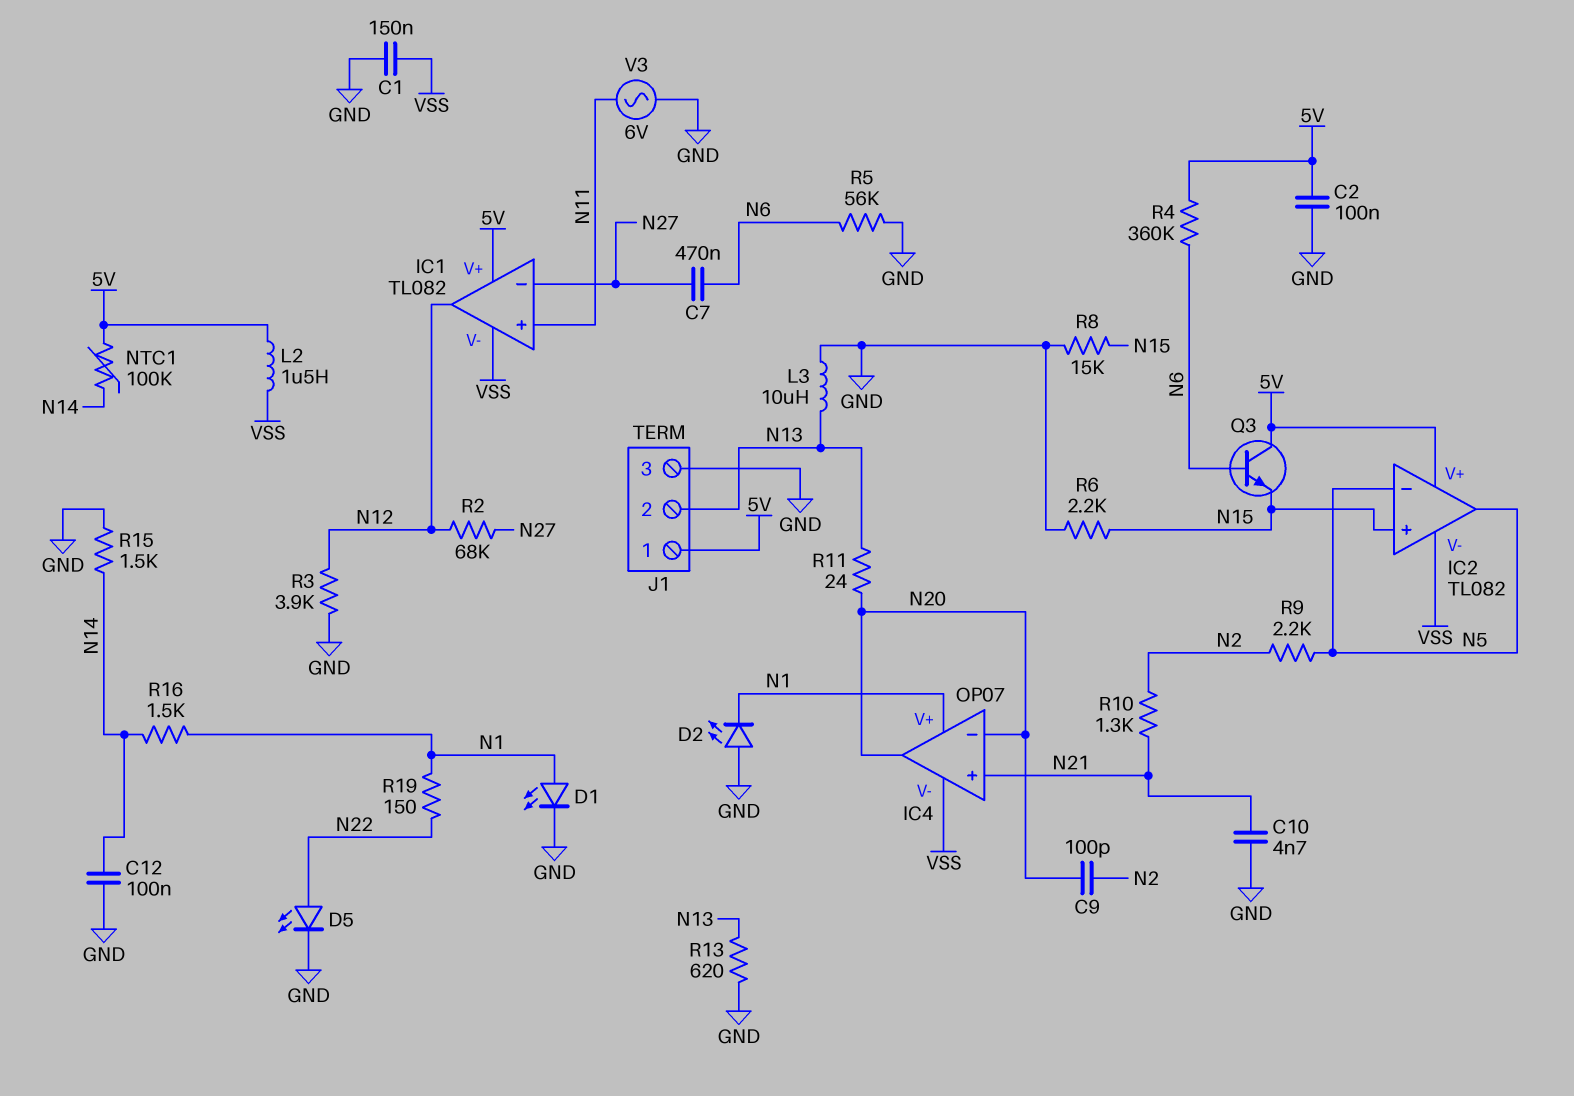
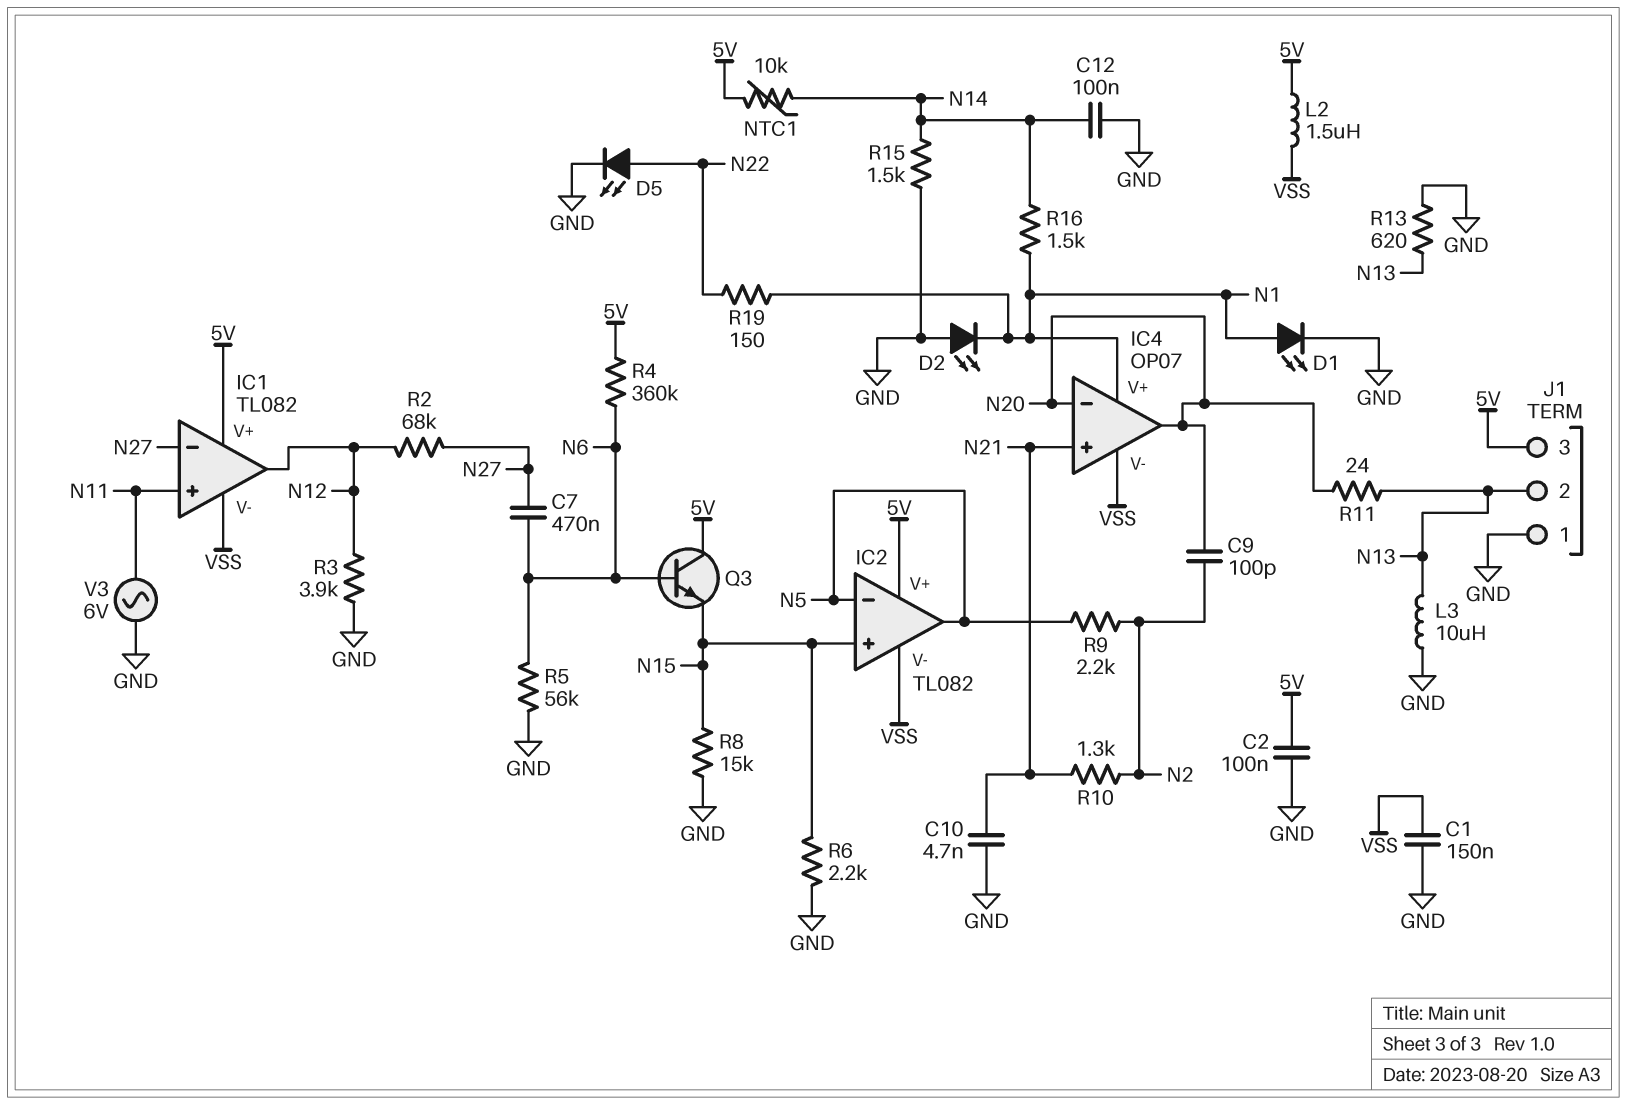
J1 pin 1: 5V -> GND
J1 pin 3: GND -> 5V
NTC1: 100k (5V, N14) -> 10k (5V, N14)

